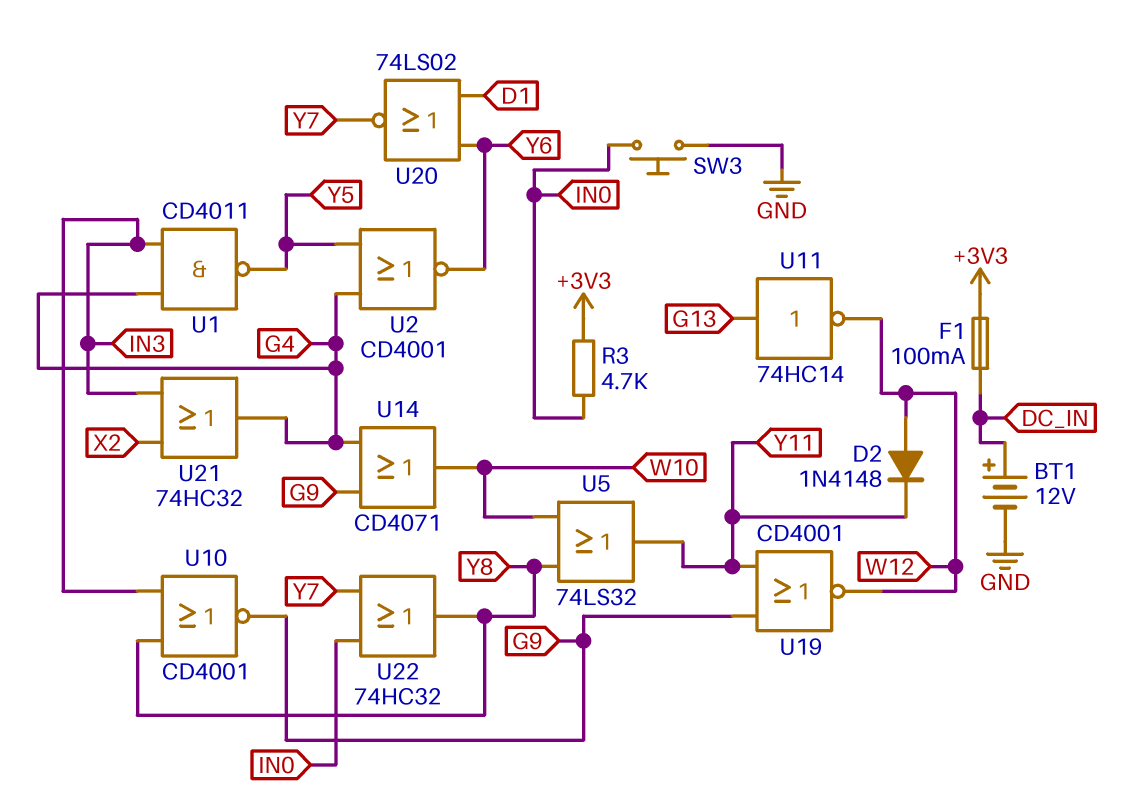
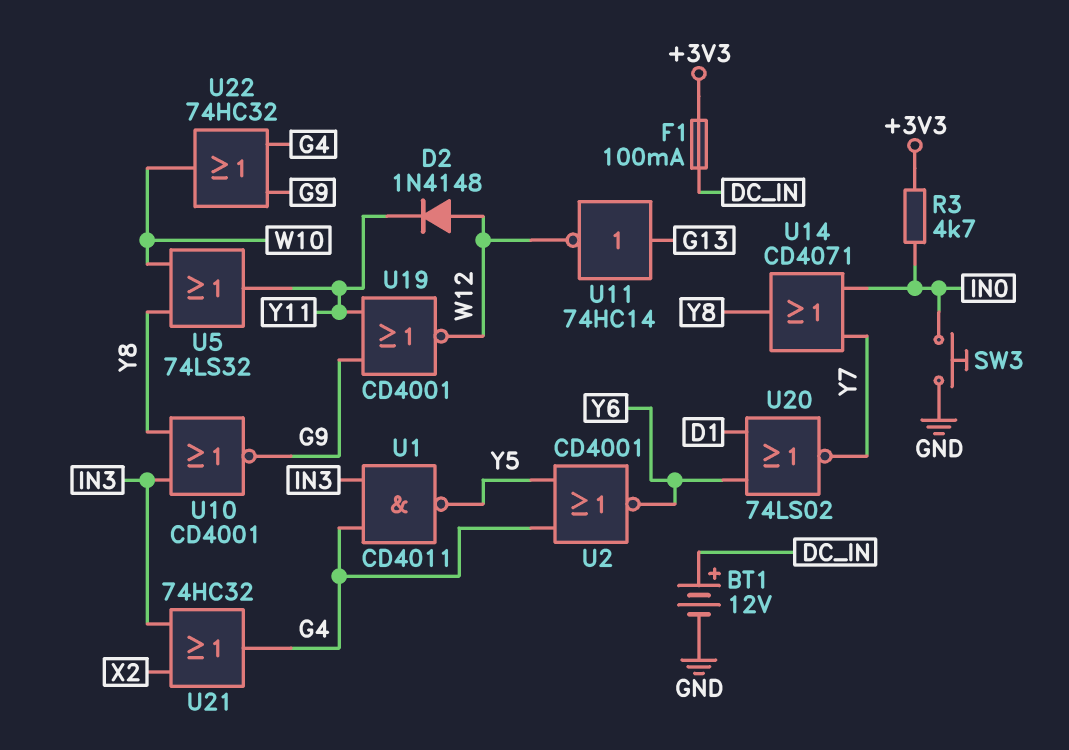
U14: OR CD4071 (in G4, in G9, out W10) -> OR CD4071 (in IN0, in Y7, out Y8)
U22: OR 74HC32 (in IN0, in Y7, out Y8) -> OR 74HC32 (in G4, in G9, out W10)

